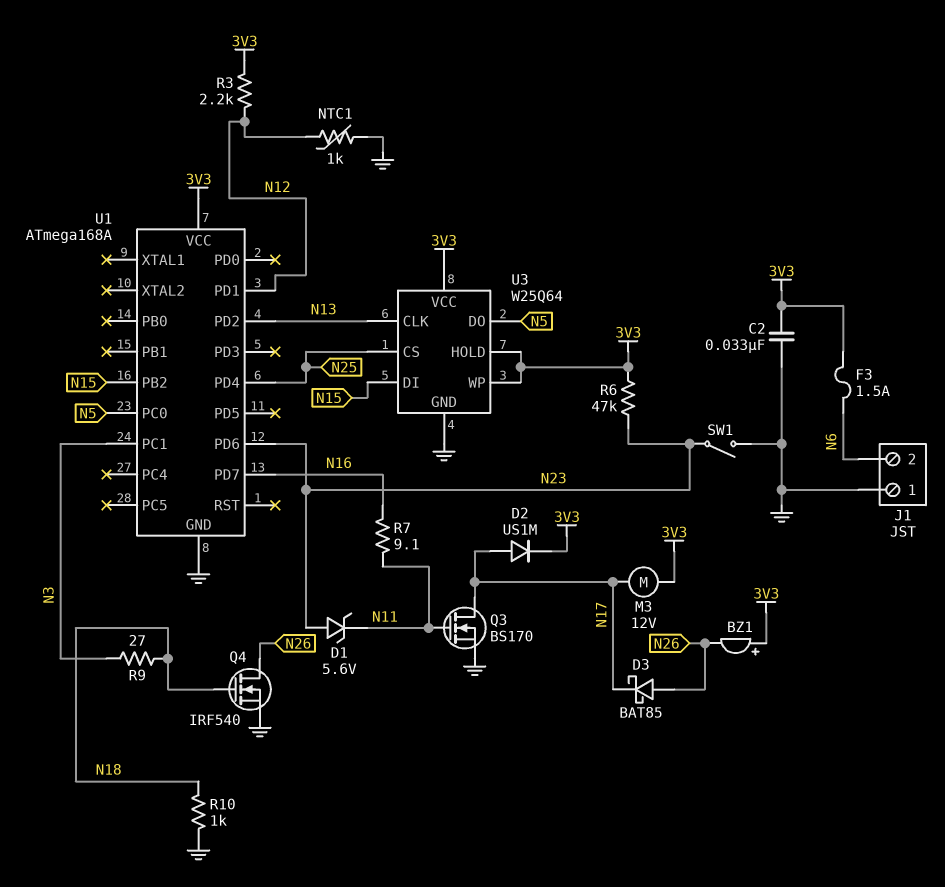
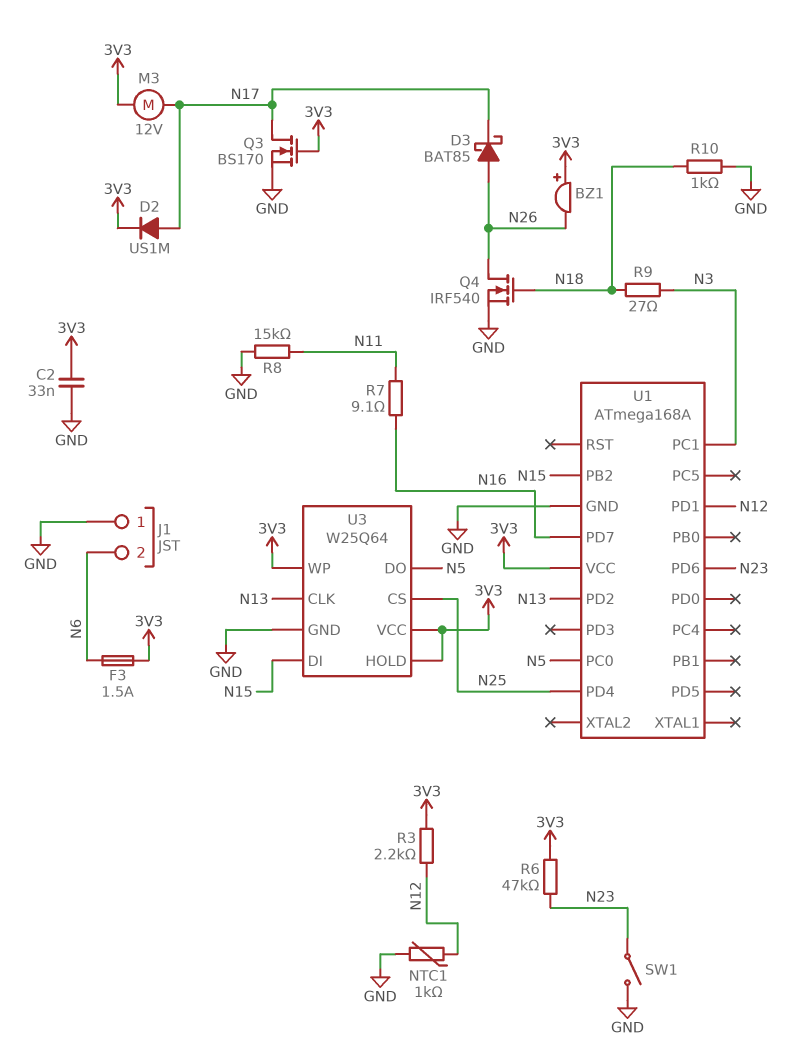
D1: zener 5.6V (A N23, K N11) -> none
Q3: NMOS BS170 (G N11, D N17, S GND) -> NMOS BS170 (G 3V3, D N17, S GND)
R8: none -> 15k (GND, N11)

